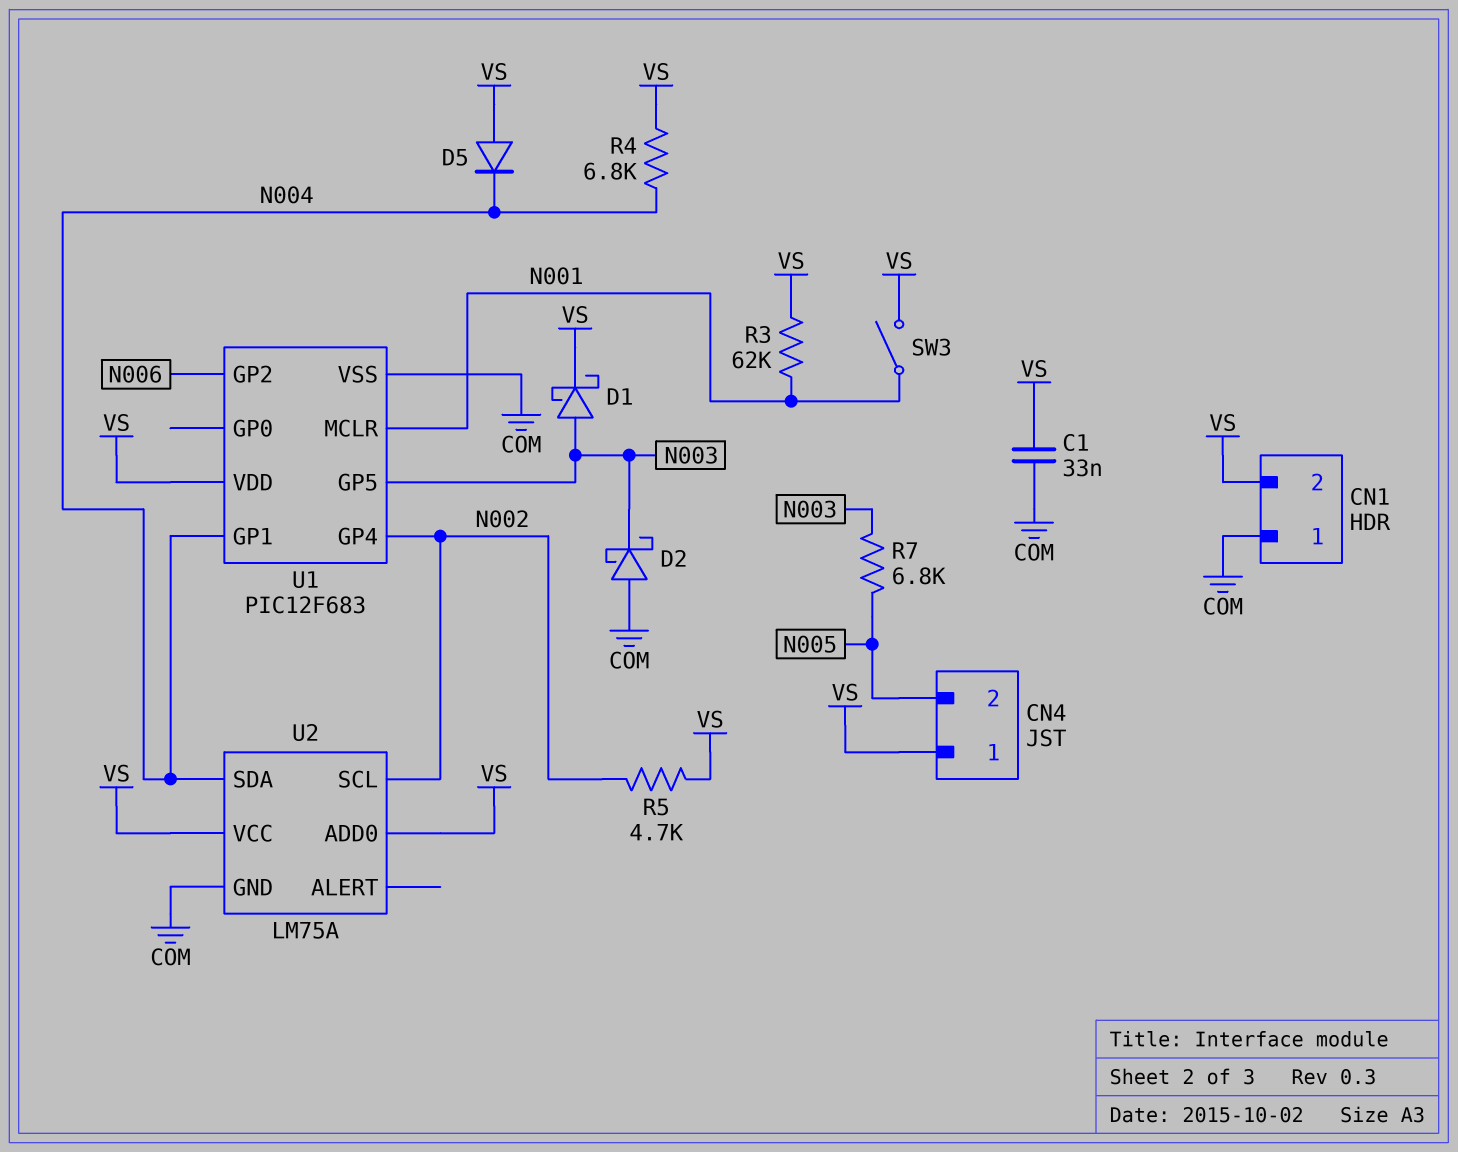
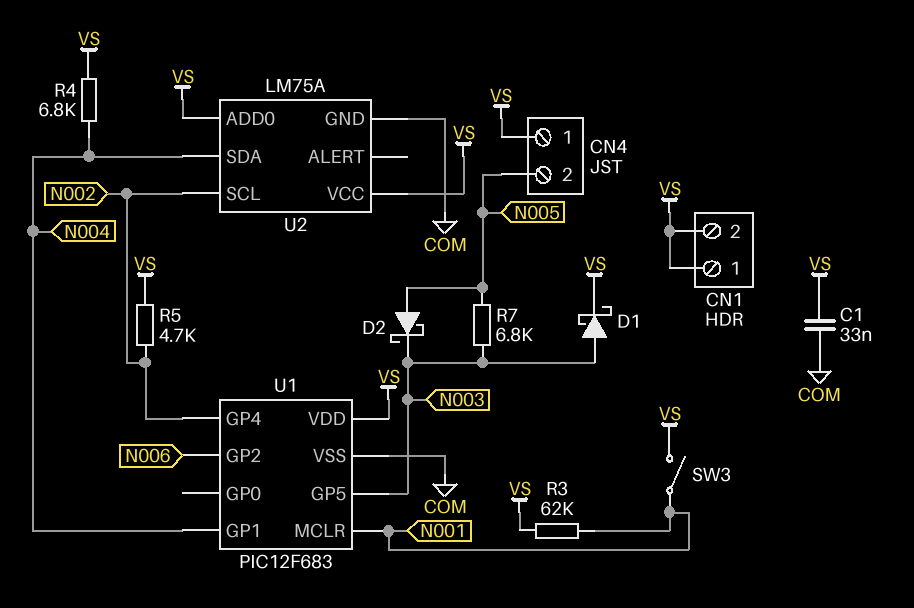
CN1 pin 1: COM -> VS
D2: schottky (A COM, K N003) -> schottky (A N005, K N003)
D5: diode (A VS, K N004) -> none

